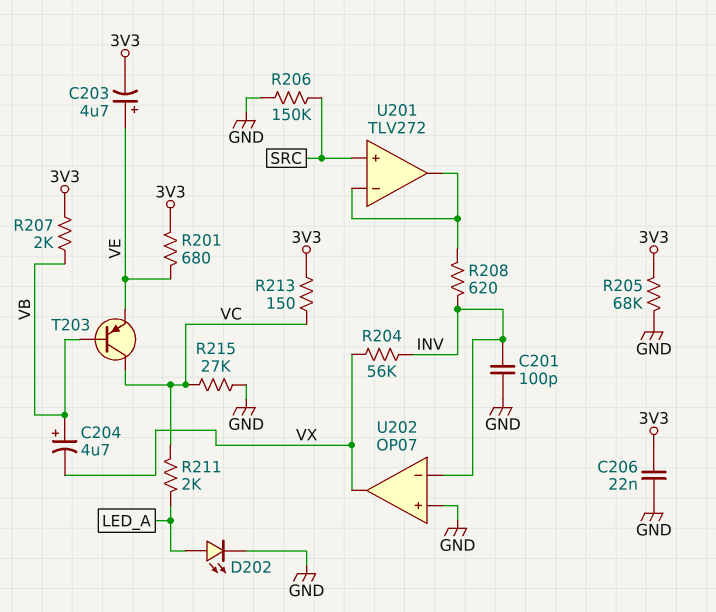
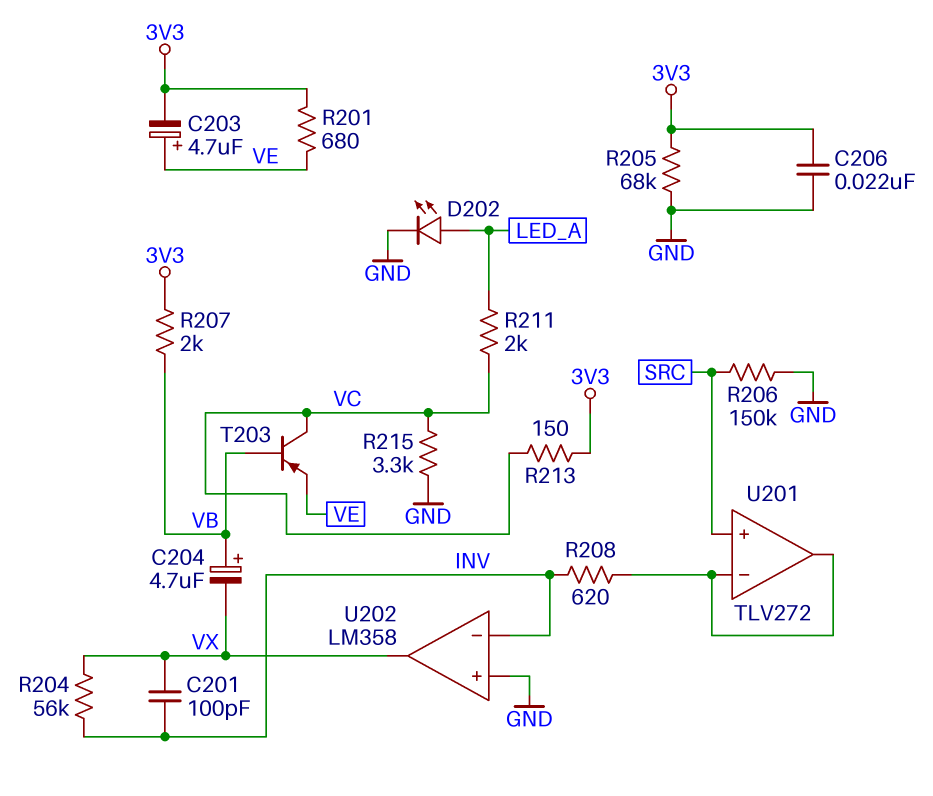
C201: 100pF (GND, INV) -> 100pF (INV, VX)
R215: 27k (GND, VC) -> 3.3k (GND, VC)
U202: OP07 -> LM358

